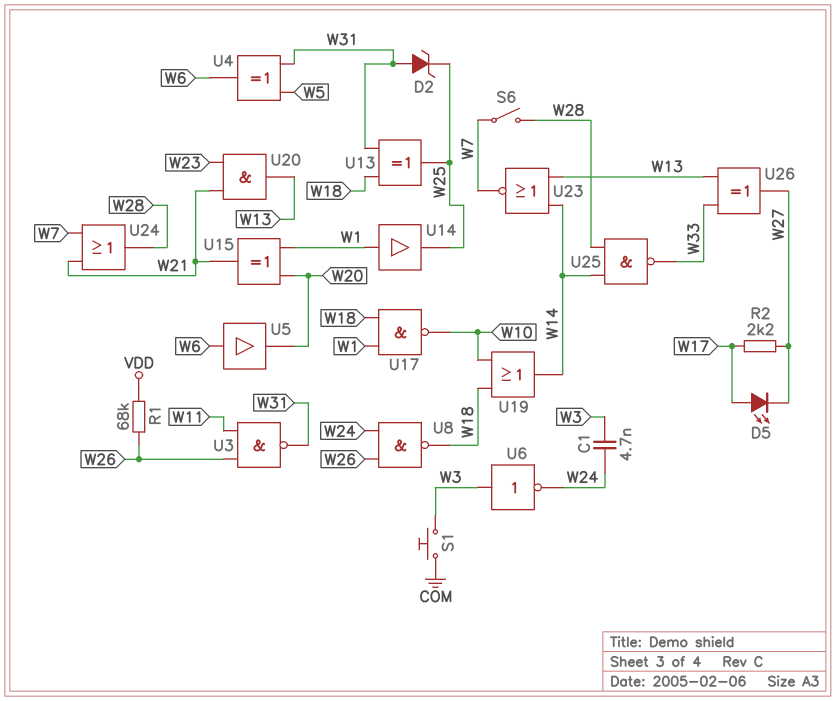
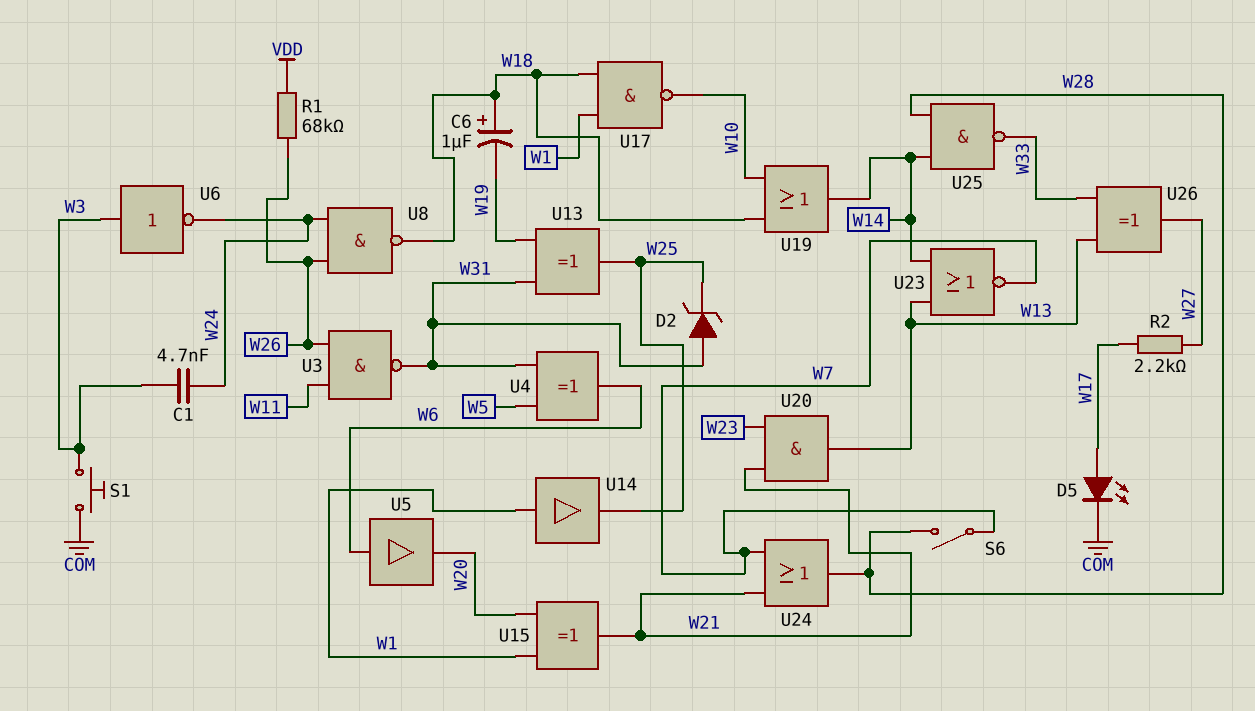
C6: none -> 1uF (plus W18, minus W19)
D5: LED (A W17, K W27) -> LED (A W17, K COM)
U13: XOR (in W18, in W31, out W25) -> XOR (in W19, in W31, out W25)

